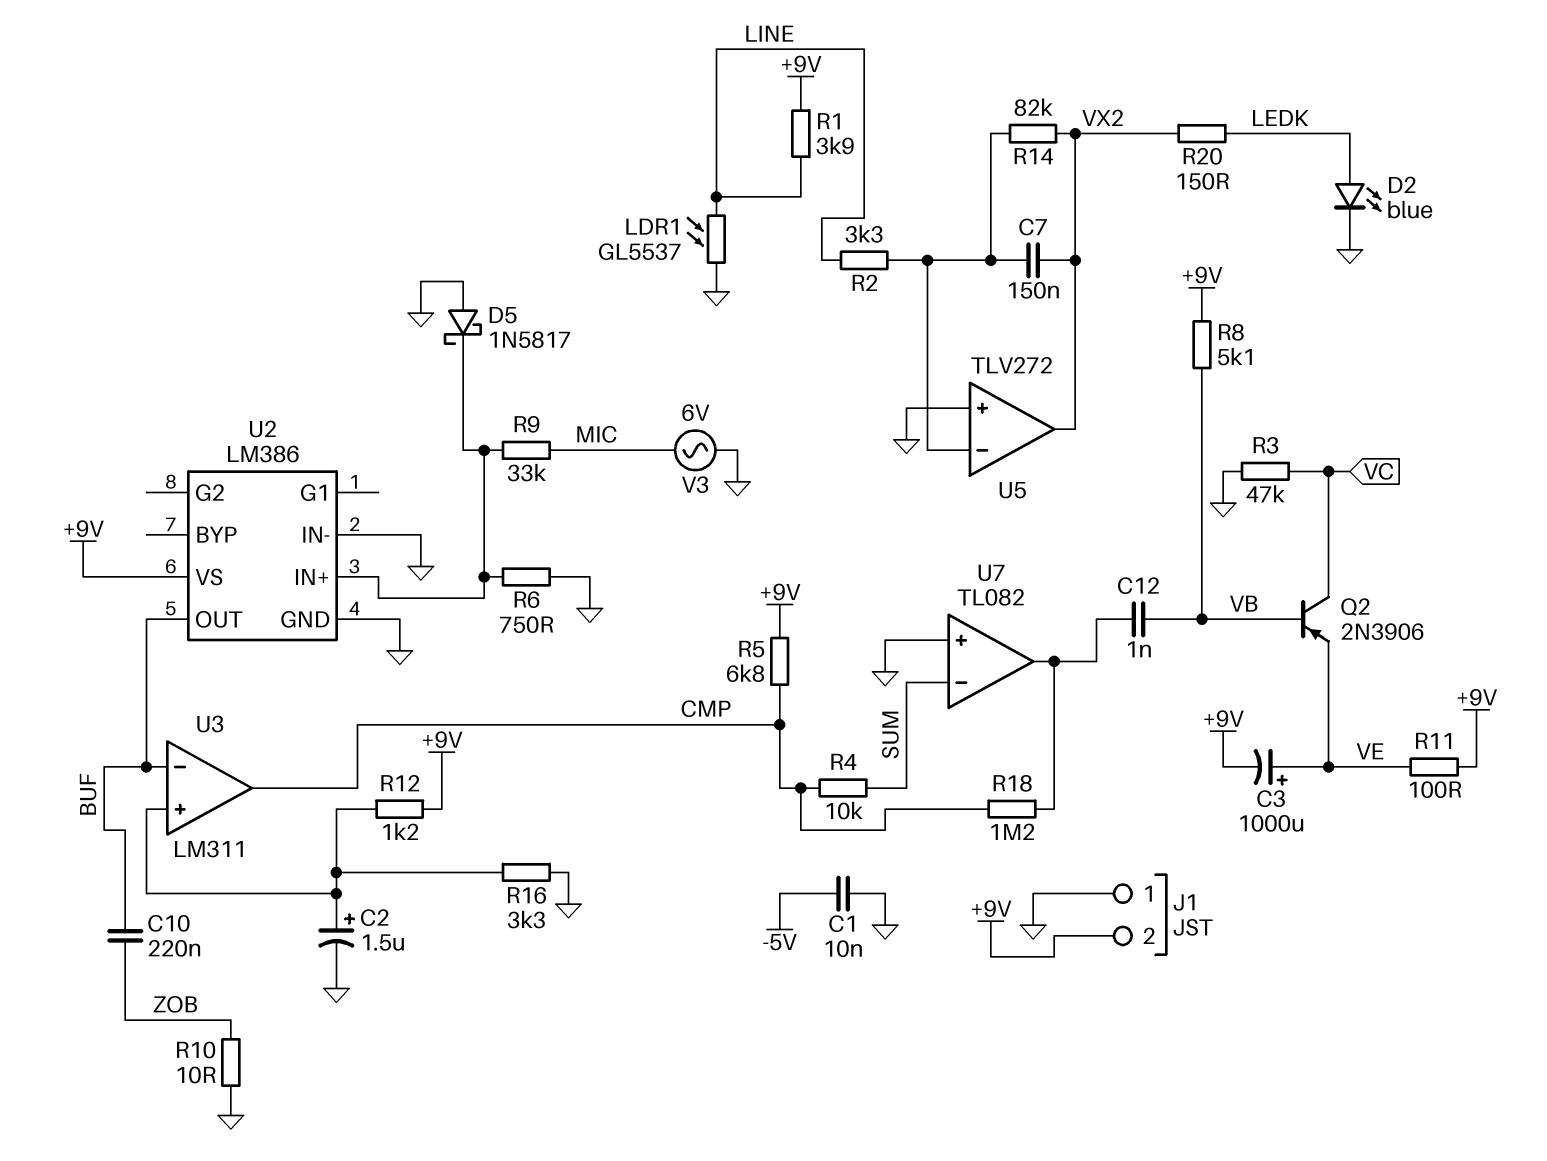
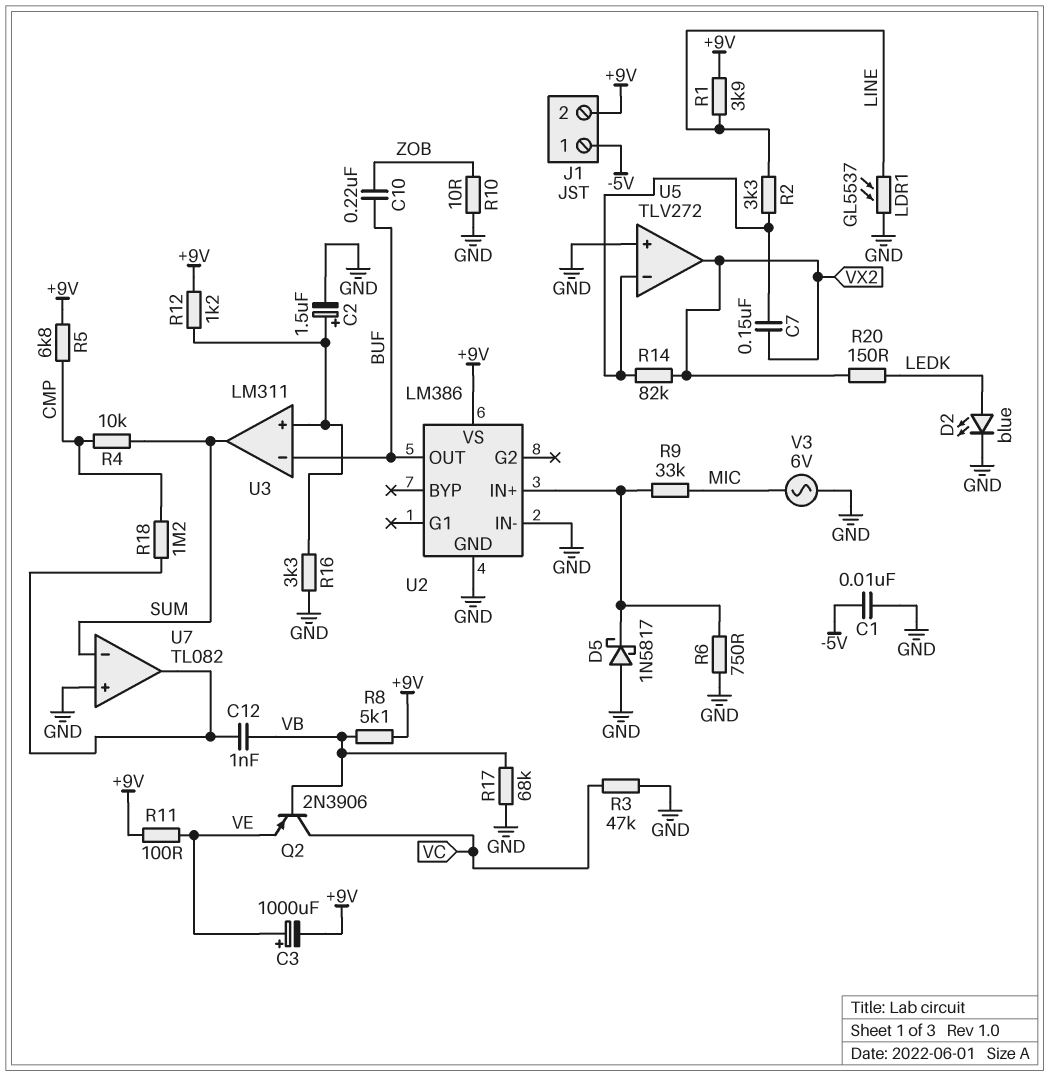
J1 pin 1: GND -> -5V
R17: none -> 68k (GND, VB)
U3 pin out: CMP -> SUM

